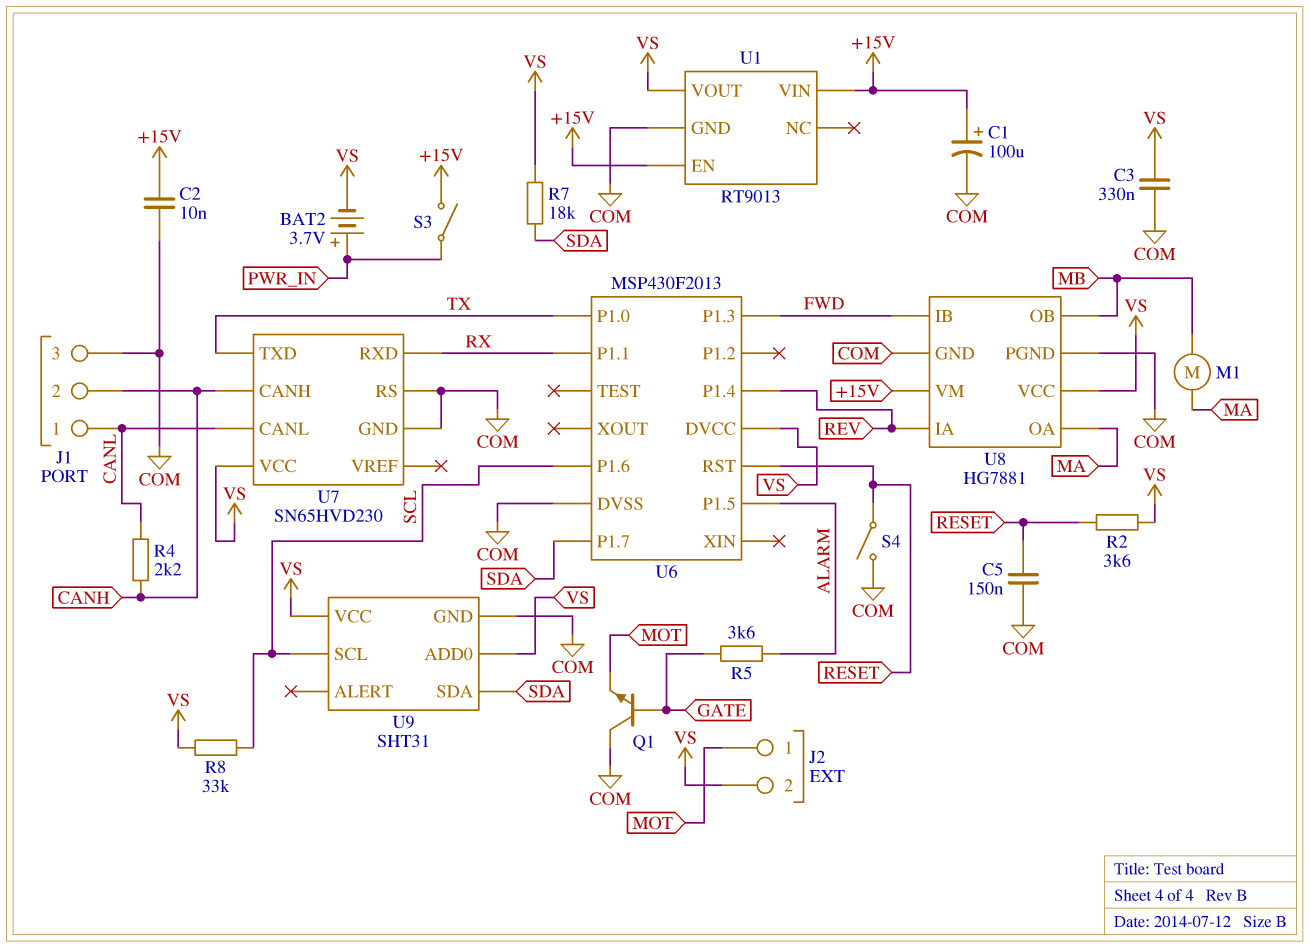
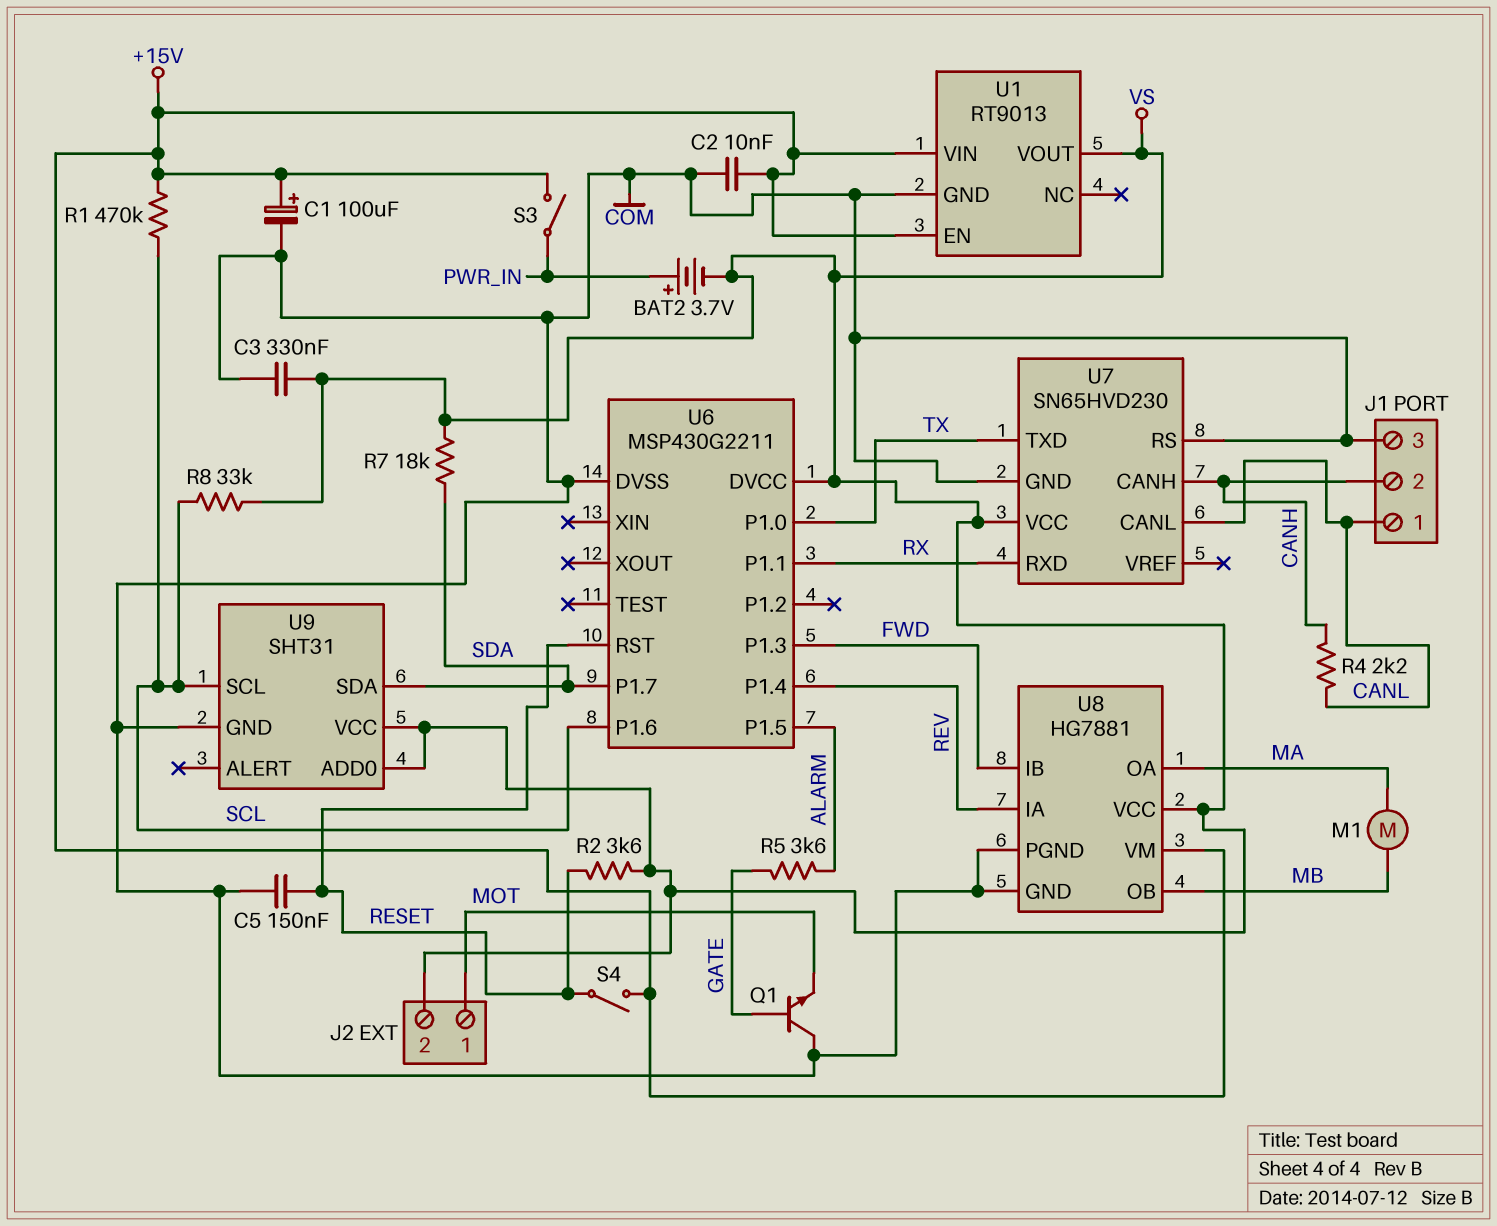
R1: none -> 470k (+15V, SCL)
S4: switch (COM, RESET) -> switch (+15V, RESET)
U6: MSP430F2013 -> MSP430G2211

